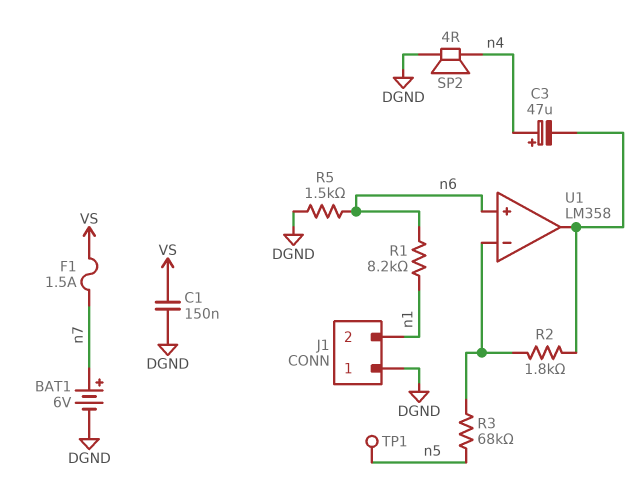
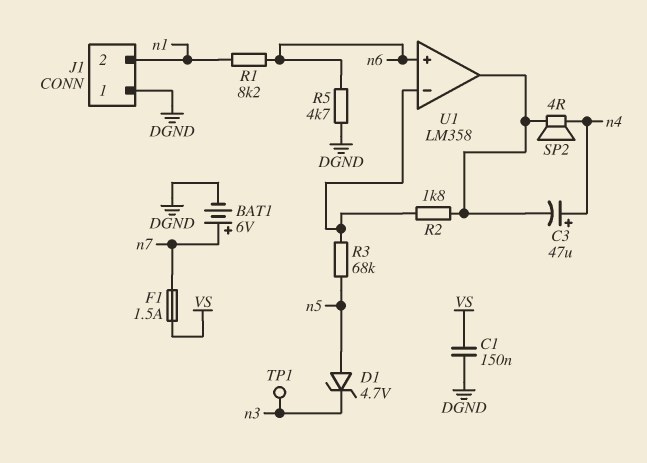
D1: none -> zener 4.7V (A n5, K n3)
R5: 1.5k (DGND, n6) -> 4.7k (DGND, n6)
SP2: speaker 4R (DGND, n4) -> speaker 4R (U1/out, n4)
TP1: test point (n5) -> test point (n3)

